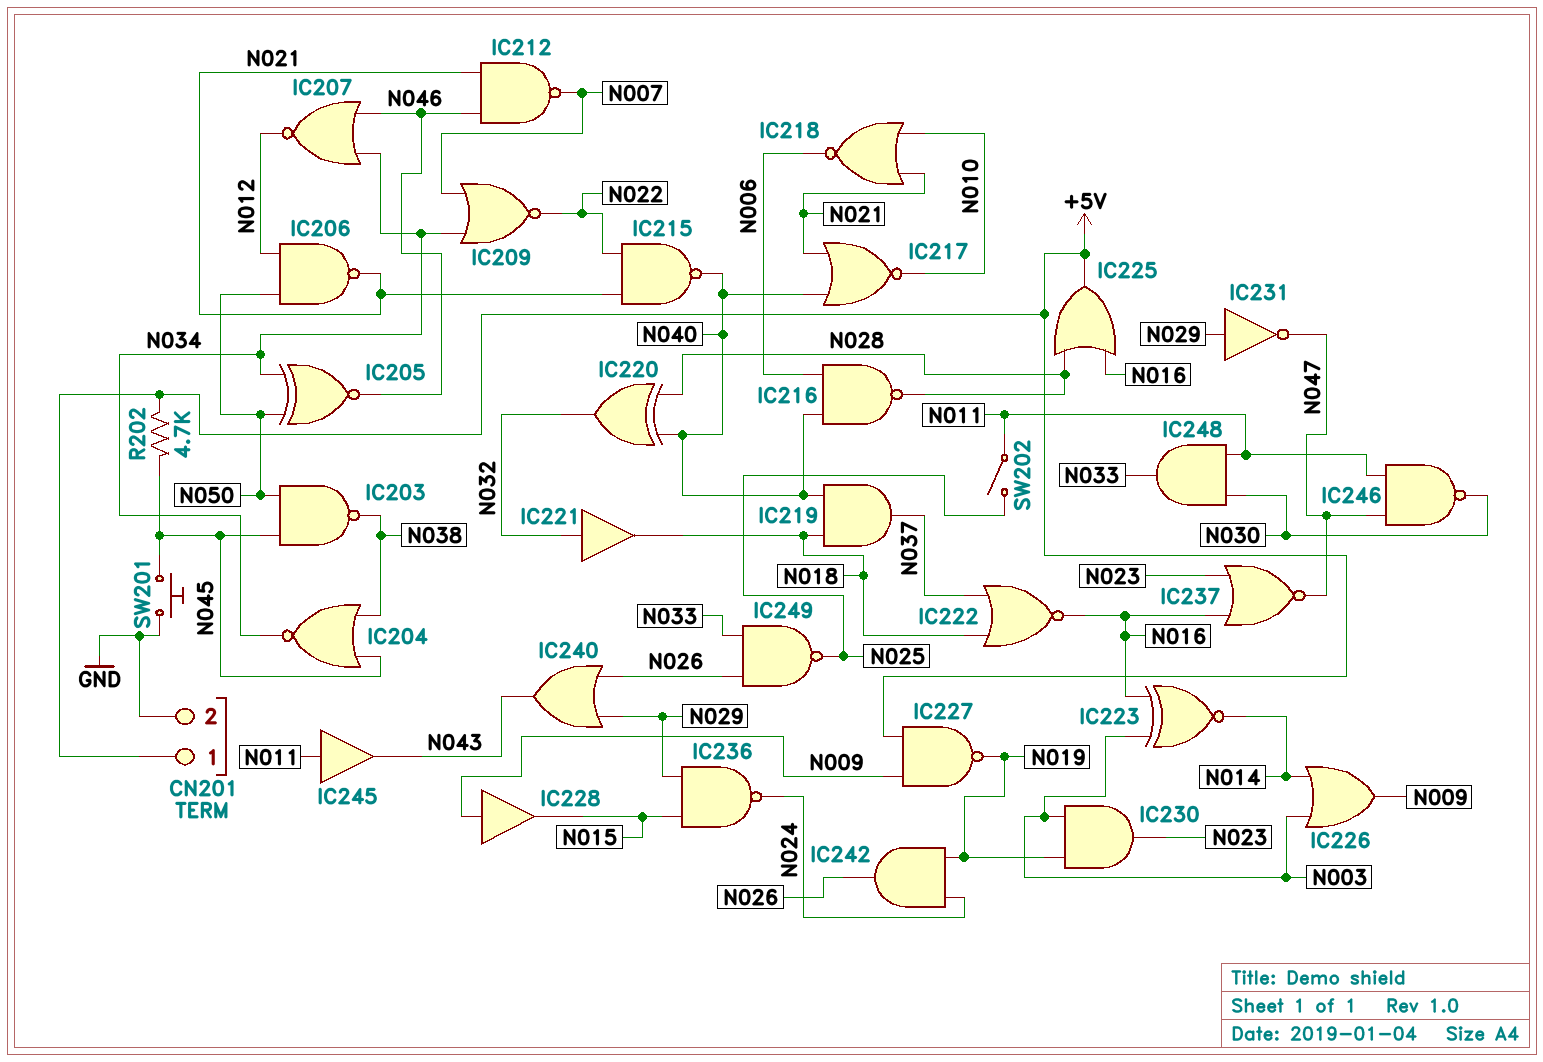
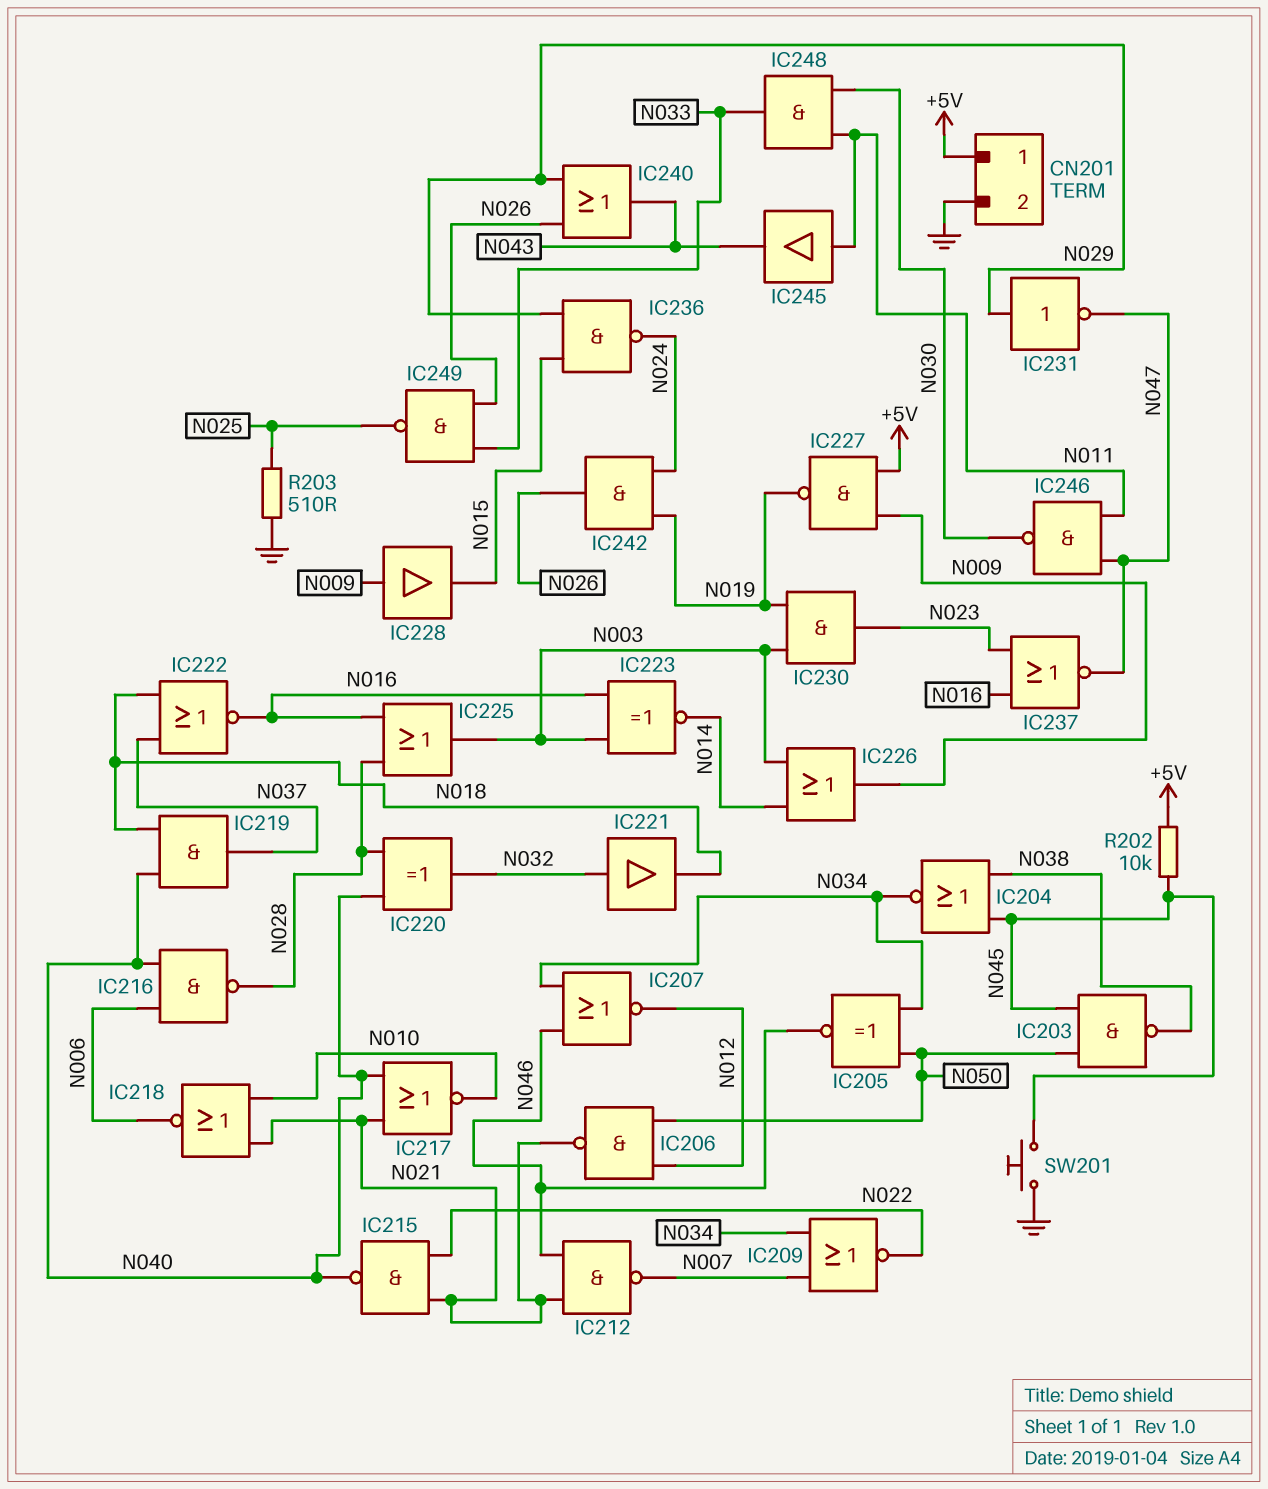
IC225: OR (in N016, in N028, out +5V) -> OR (in N016, in N028, out N003)
R202: 4.7k (+5V, N045) -> 10k (+5V, N045)
R203: none -> 510 (GND, N025)
SW202: switch (N011, N025) -> none

